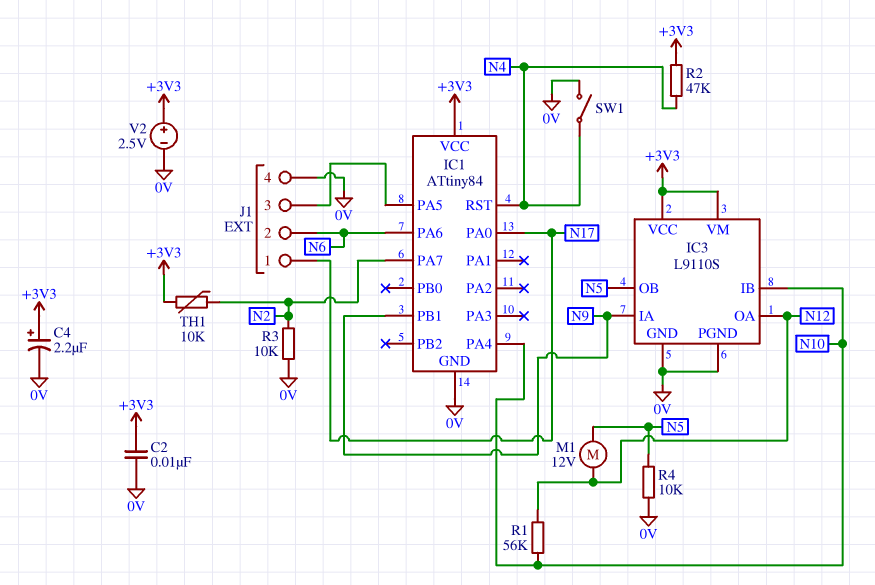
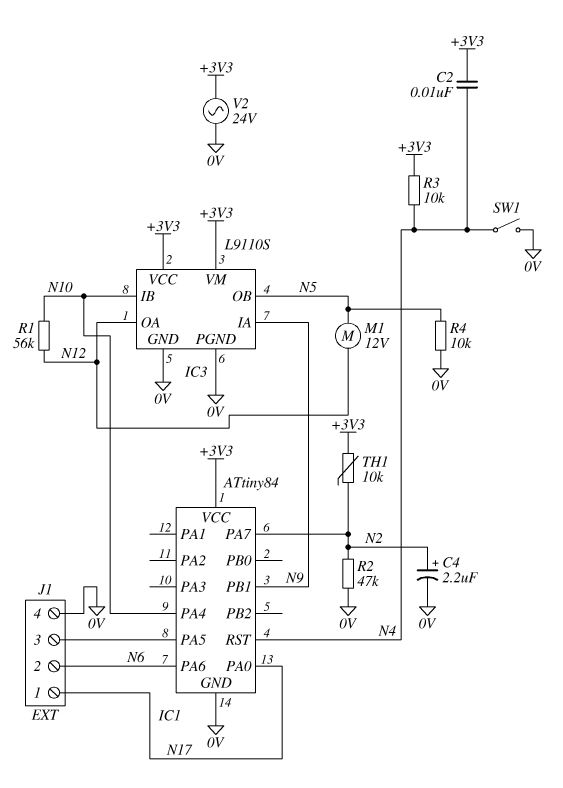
C2: 10nF (+3V3, 0V) -> 10nF (+3V3, N4)
C4: 2.2uF (plus +3V3, minus 0V) -> 2.2uF (plus N2, minus 0V)
R2: 47k (+3V3, N4) -> 47k (0V, N2)
R3: 10k (0V, N2) -> 10k (+3V3, N4)
V2: 2.5V (plus +3V3, minus 0V) -> AC 24V (+3V3, 0V)

